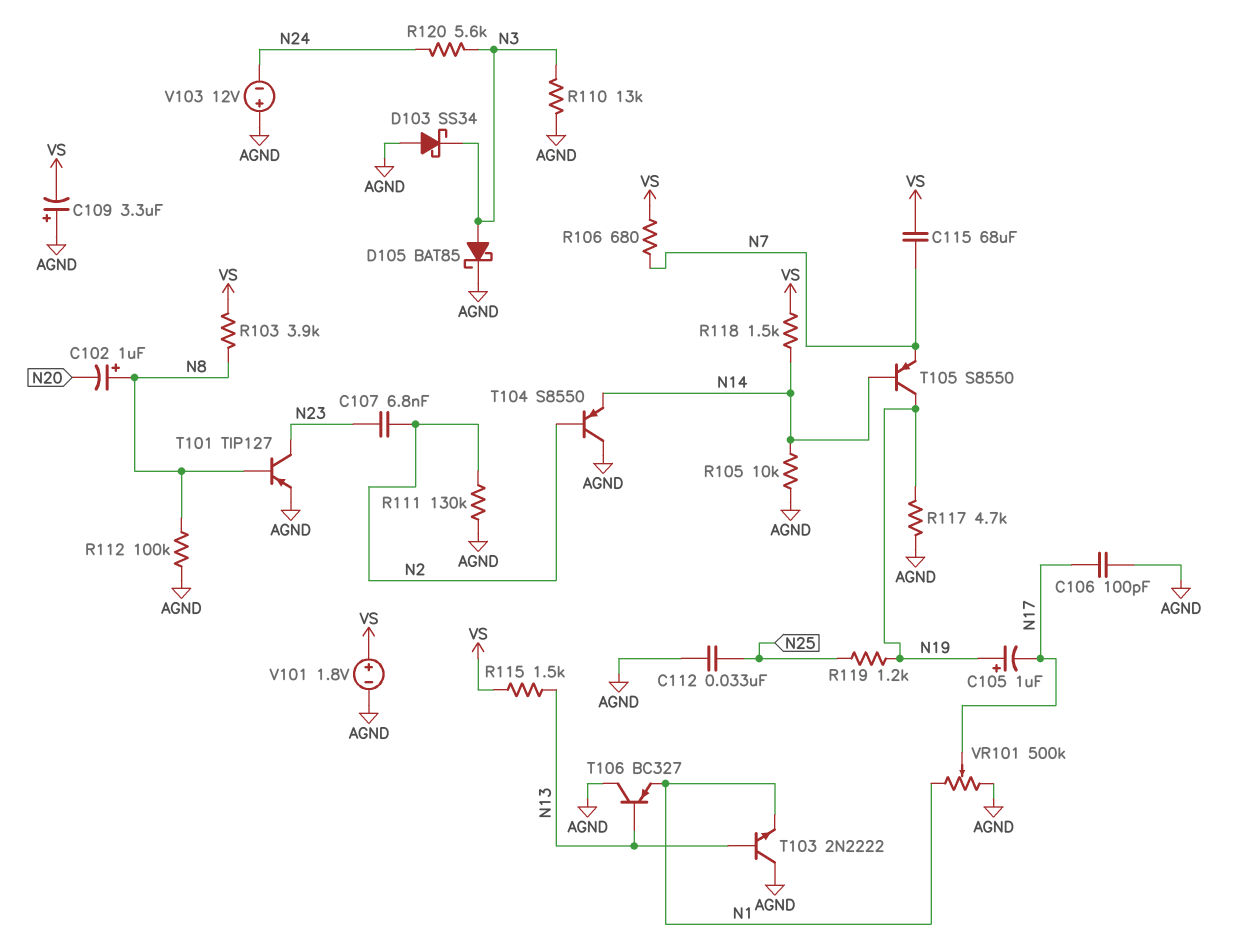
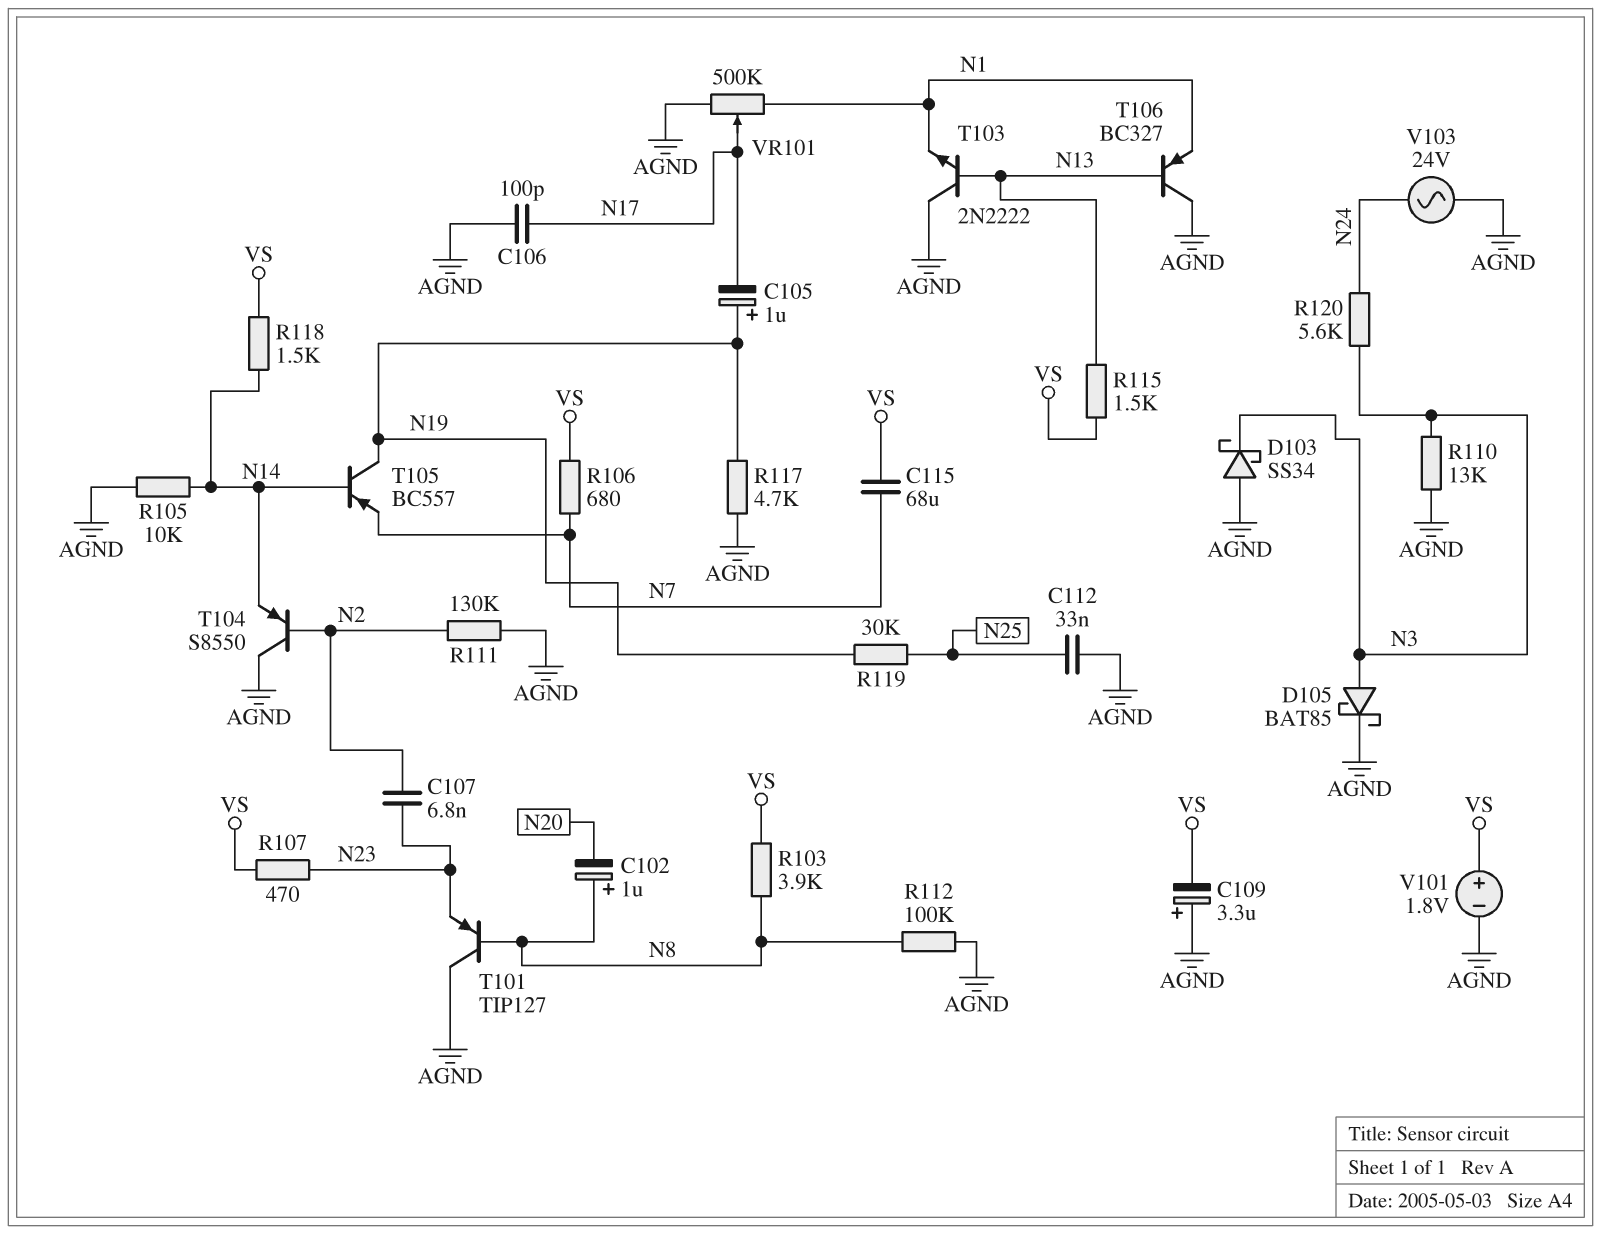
R107: none -> 470 (N23, VS)
R119: 1.2k (N19, N25) -> 30k (N19, N25)
T101: PNP TIP127 (B N8, C N23, E AGND) -> PNP TIP127 (B N8, C AGND, E N23)
T105: PNP S8550 (B N14, C N19, E N7) -> PNP BC557 (B N14, C N19, E N7)
V103: 12V (plus AGND, minus N24) -> AC 24V (AGND, N24)

